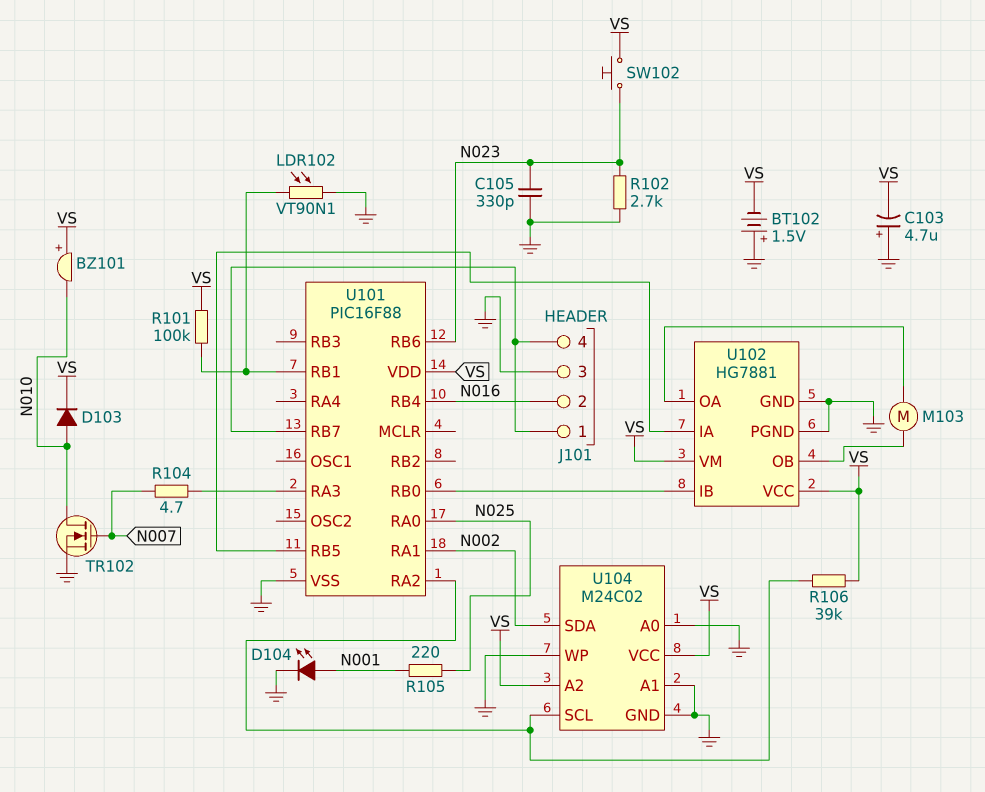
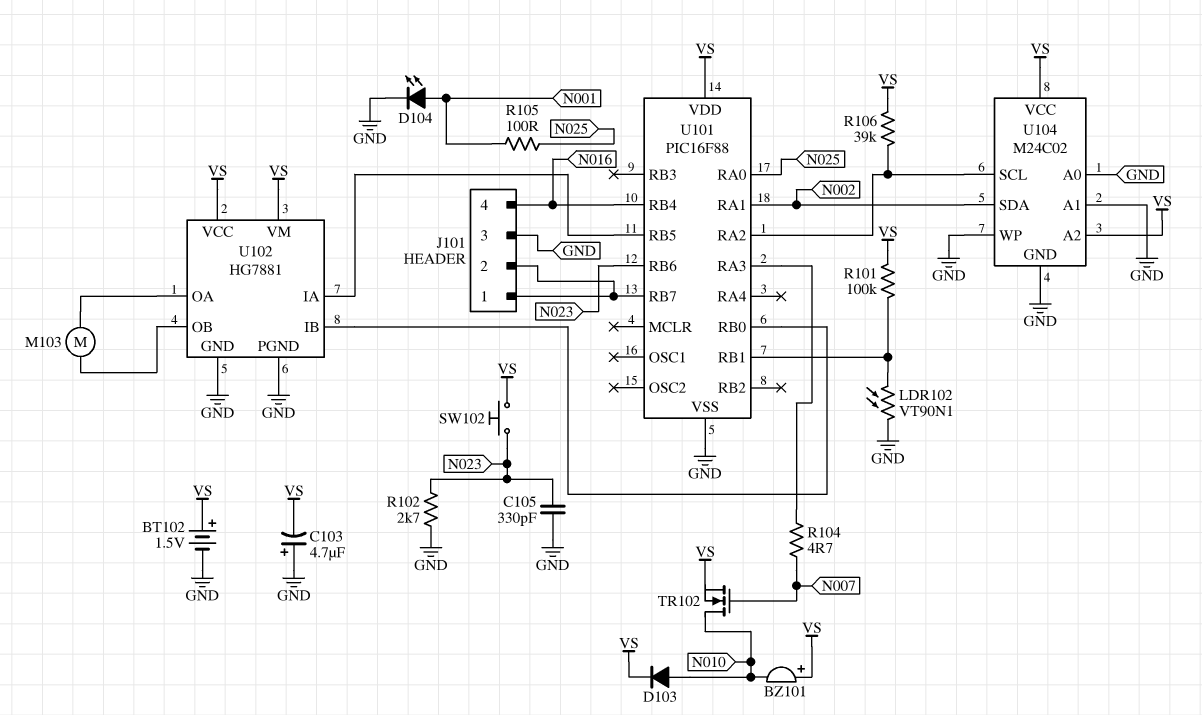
BT102: 1.5V (plus GND, minus VS) -> 1.5V (plus VS, minus GND)
J101 pin 2: N016 -> J101/1
J101 pin 4: J101/1 -> N016
R105: 220 (N001, N025) -> 100 (N001, N025)
TR102: NMOS (G N007, D N010, S GND) -> NMOS (G N007, D N010, S VS)

